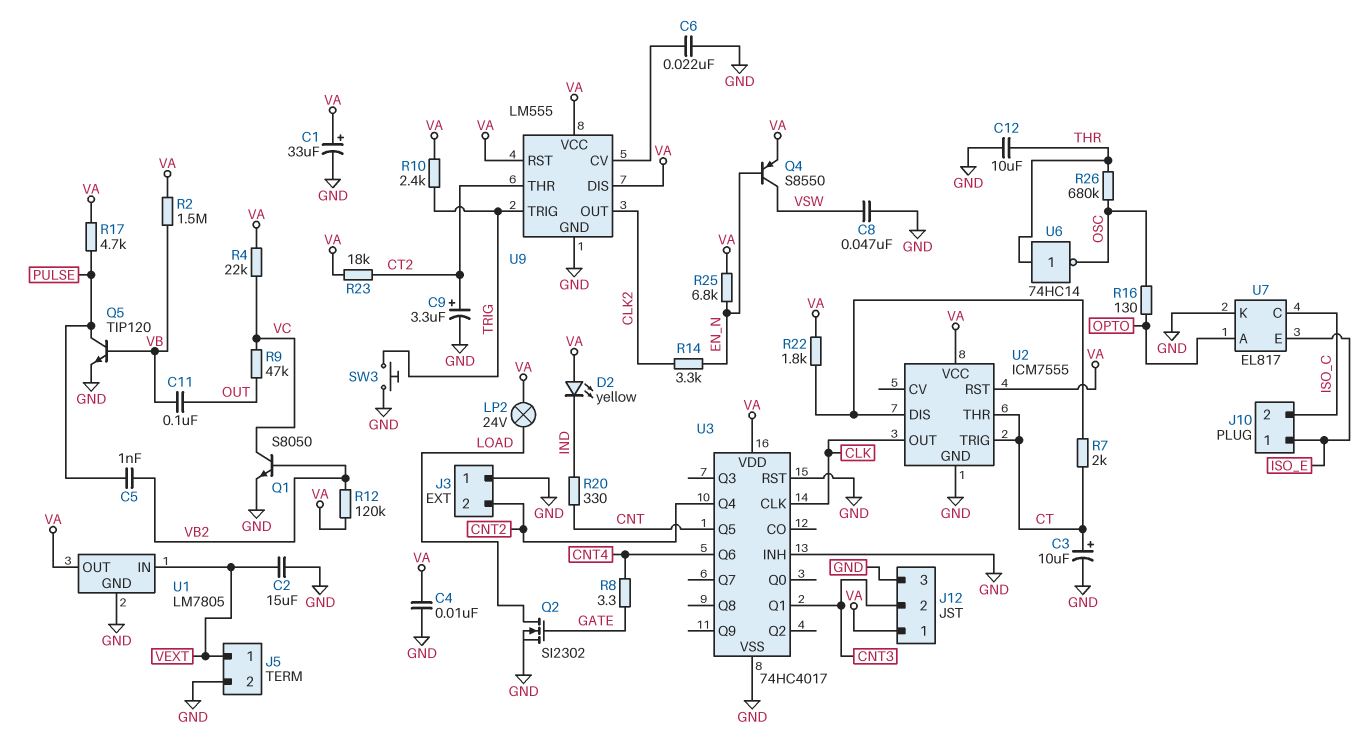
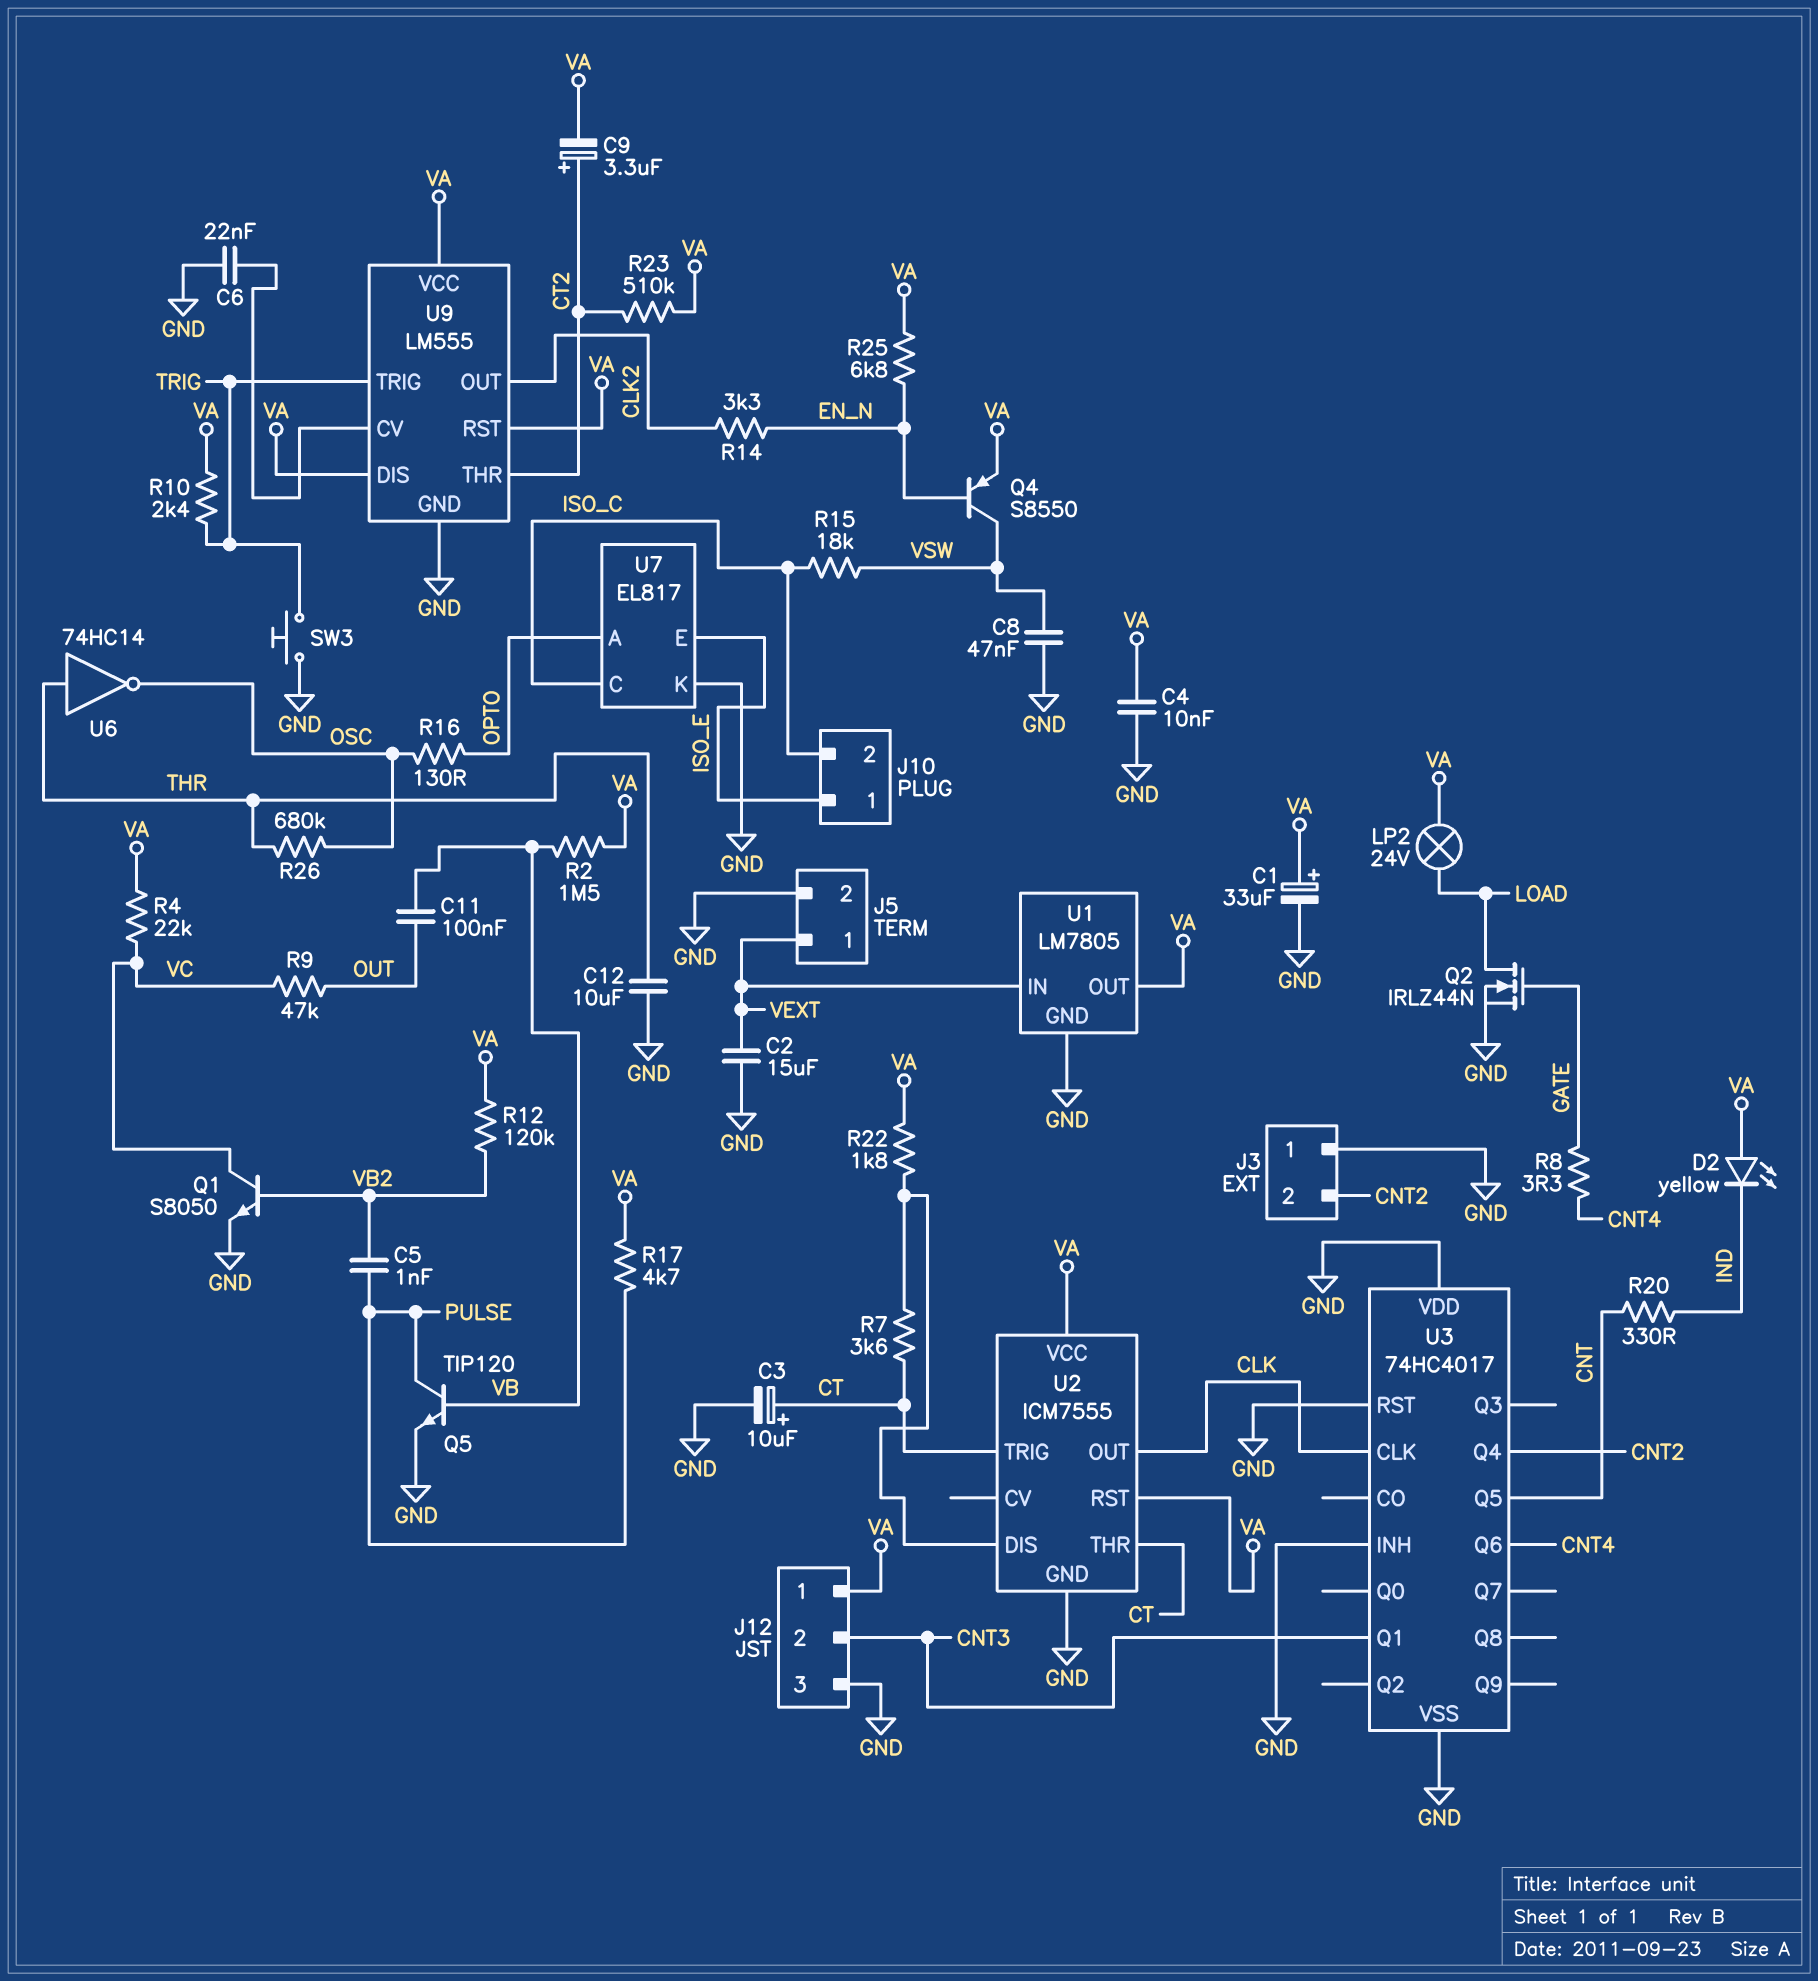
C9: 3.3uF (plus CT2, minus GND) -> 3.3uF (plus CT2, minus VA)
Q2: NMOS SI2302 (G GATE, D LOAD, S GND) -> NMOS IRLZ44N (G GATE, D LOAD, S GND)
R7: 2k (CT, U2/DIS) -> 3.6k (CT, U2/DIS)
R15: none -> 18k (ISO_C, VSW)
R23: 18k (CT2, VA) -> 510k (CT2, VA)
U3 pin VDD: VA -> GND

